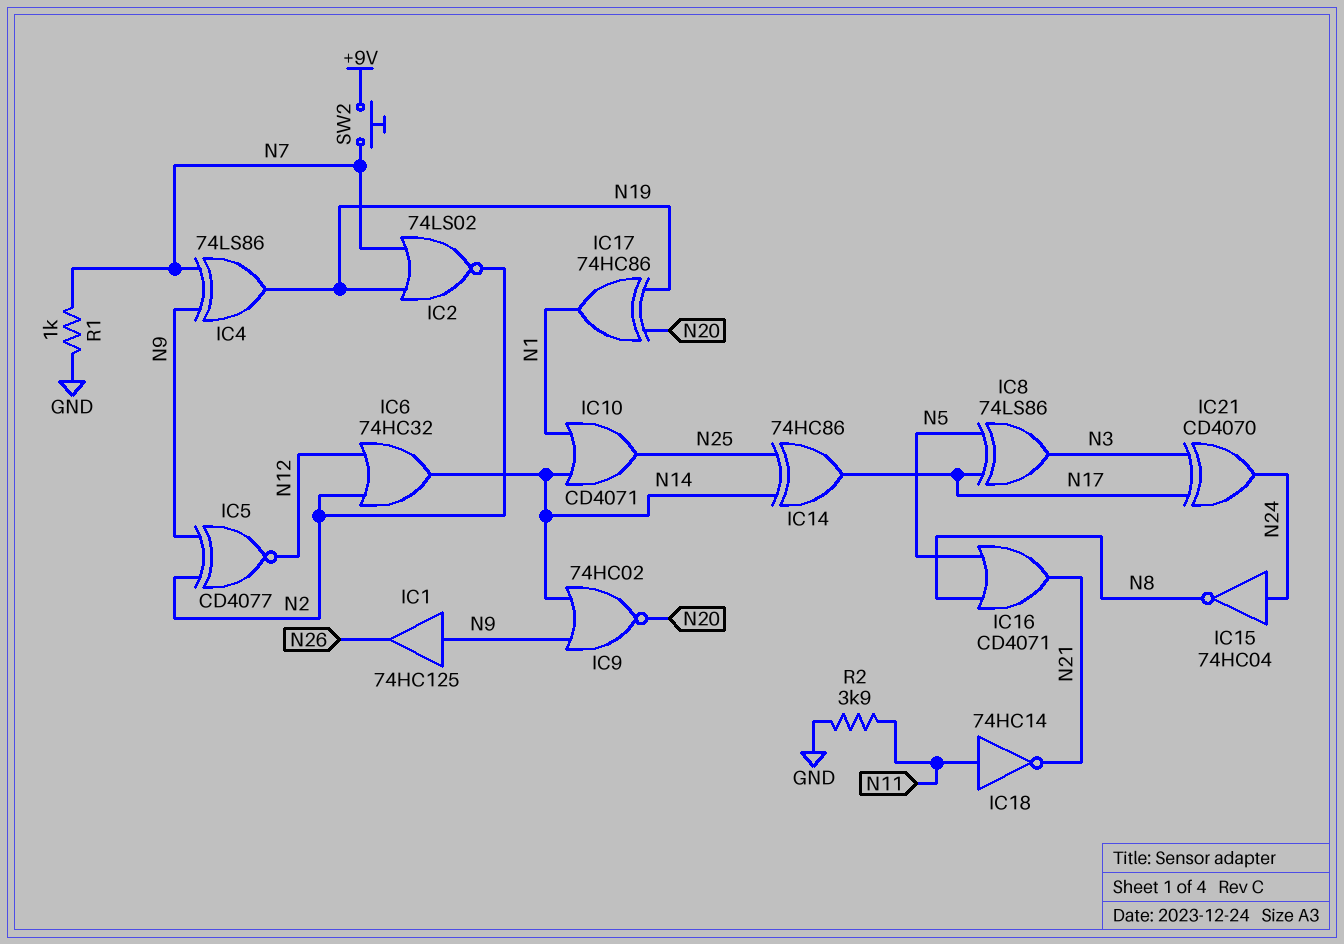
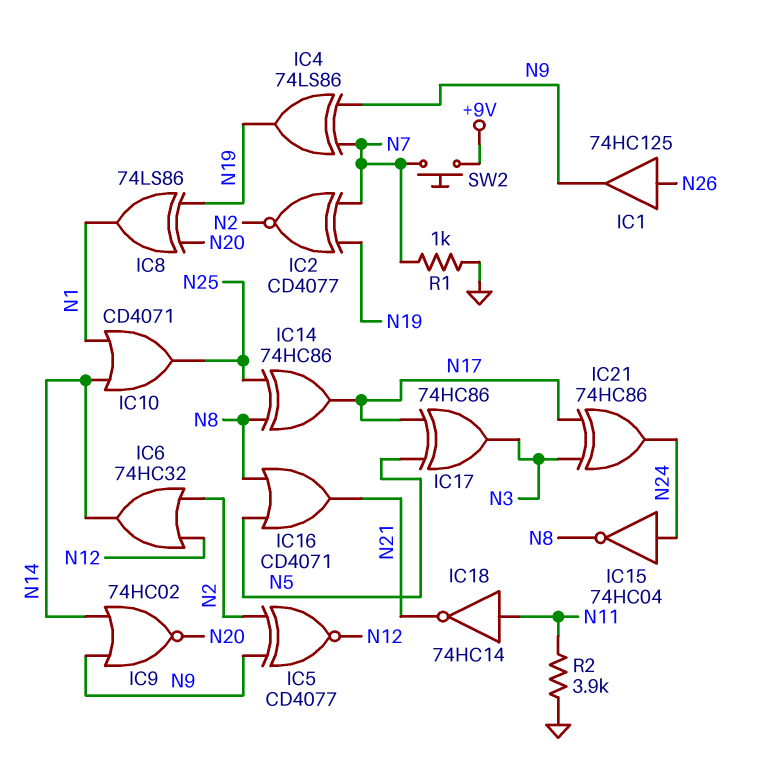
IC1: buffer 74HC125 (in N9, out N26) -> buffer 74HC125 (in N26, out N9)
IC2: NOR 74LS02 (in N7, in N19, out N2) -> XNOR CD4077 (in N7, in N19, out N2)
IC8: XOR 74LS86 (in N5, in N17, out N3) -> XOR 74LS86 (in N19, in N20, out N1)
IC14: XOR 74HC86 (in N14, in N25, out N17) -> XOR 74HC86 (in N8, in N25, out N17)
IC17: XOR 74HC86 (in N19, in N20, out N1) -> XOR 74HC86 (in N5, in N17, out N3)
IC21: XOR CD4070 (in N3, in N17, out N24) -> XOR 74HC86 (in N3, in N17, out N24)

